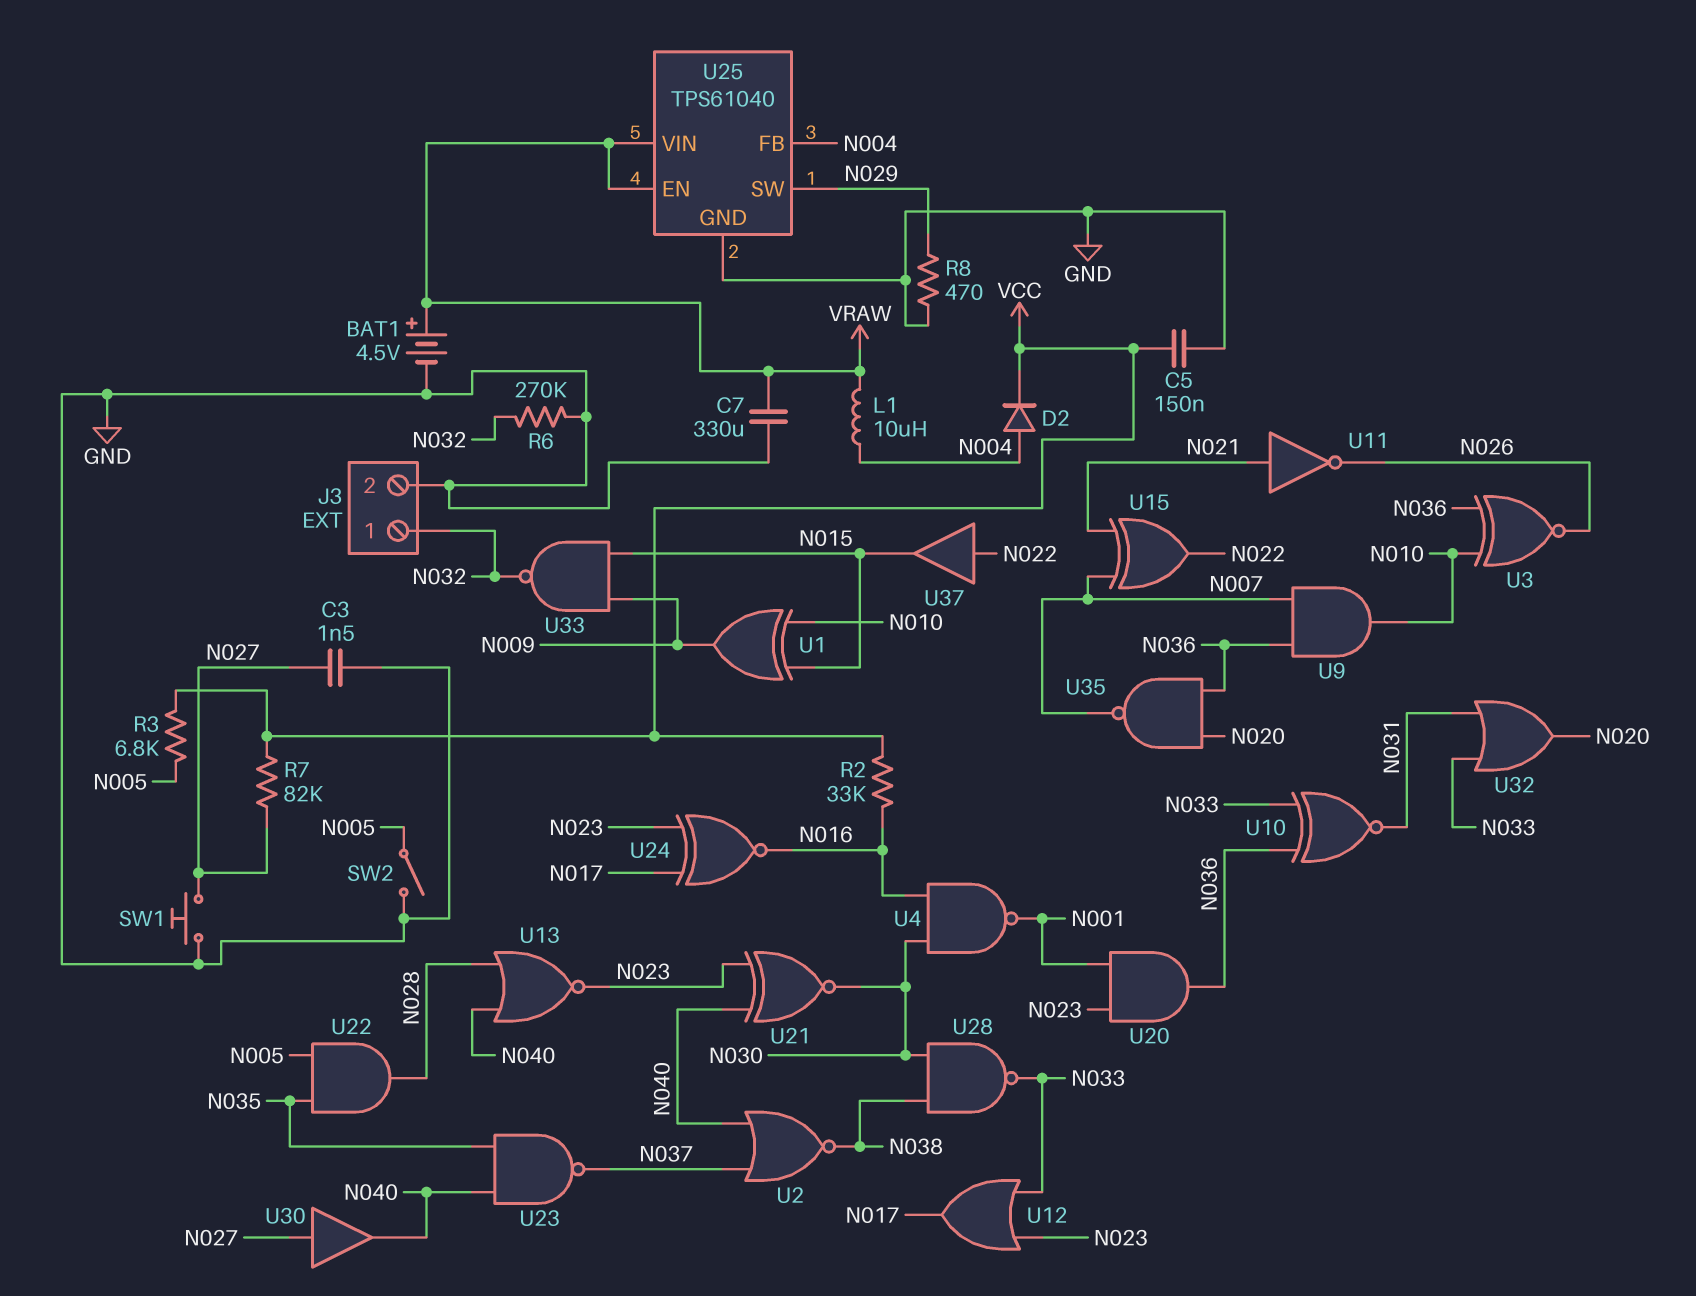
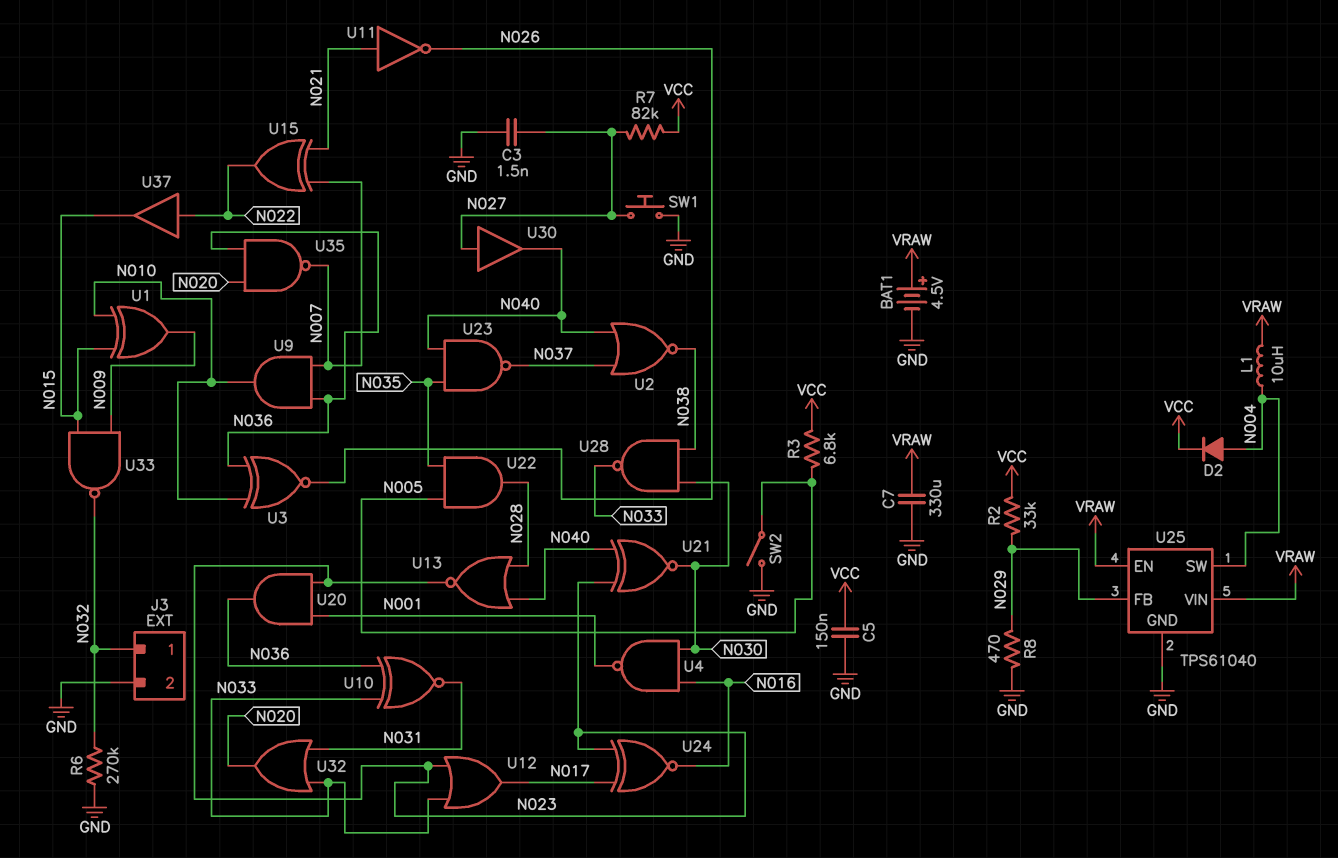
R2: 33k (N016, VCC) -> 33k (N029, VCC)
U25 pin FB: N004 -> N029
U25 pin SW: N029 -> N004

